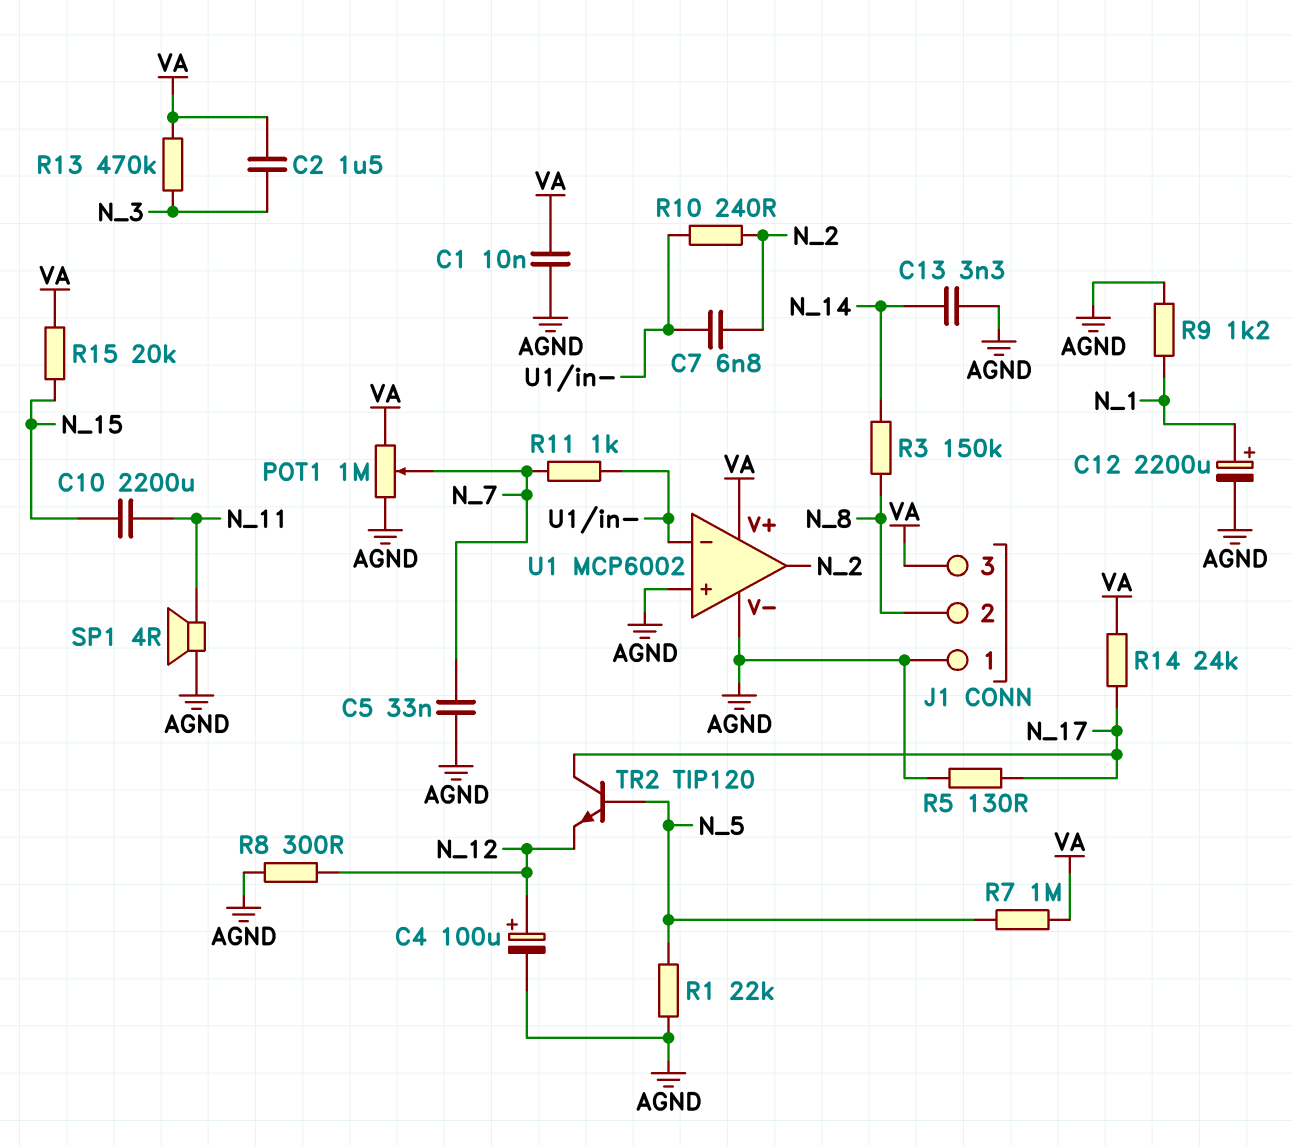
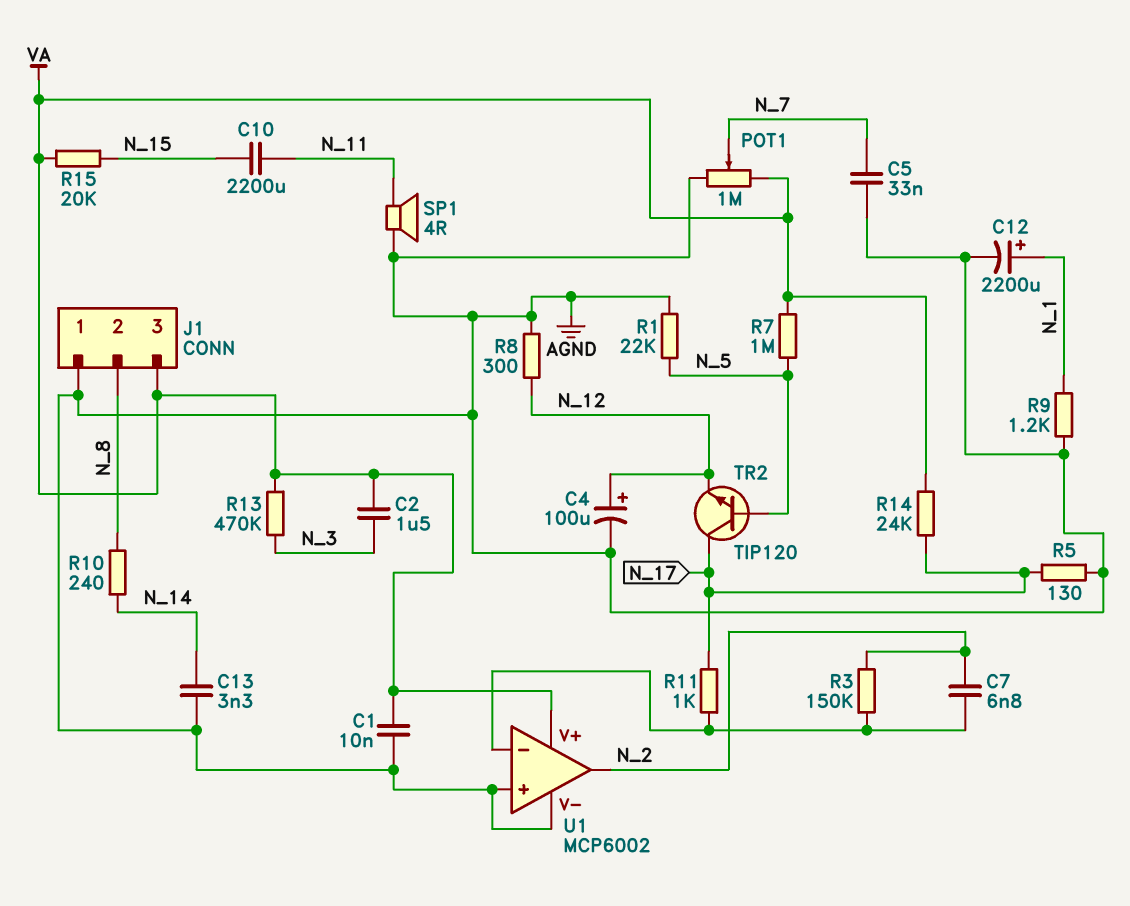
R3: 150k (N_8, N_14) -> 150k (N_2, U1/in-)
R10: 240 (N_2, U1/in-) -> 240 (N_8, N_14)
R11: 1k (N_7, U1/in-) -> 1k (N_17, U1/in-)

